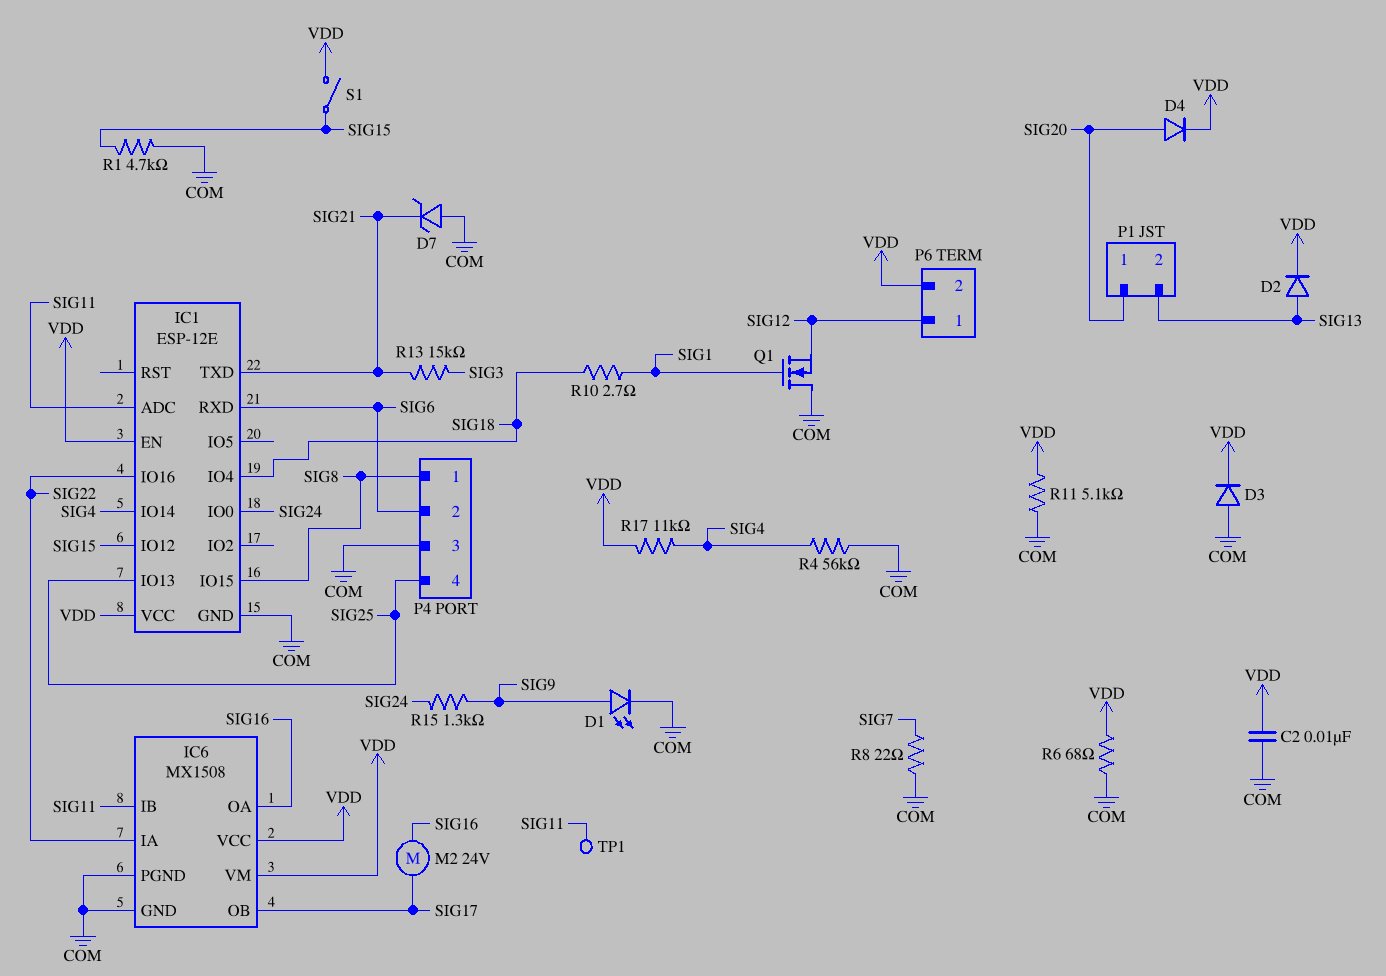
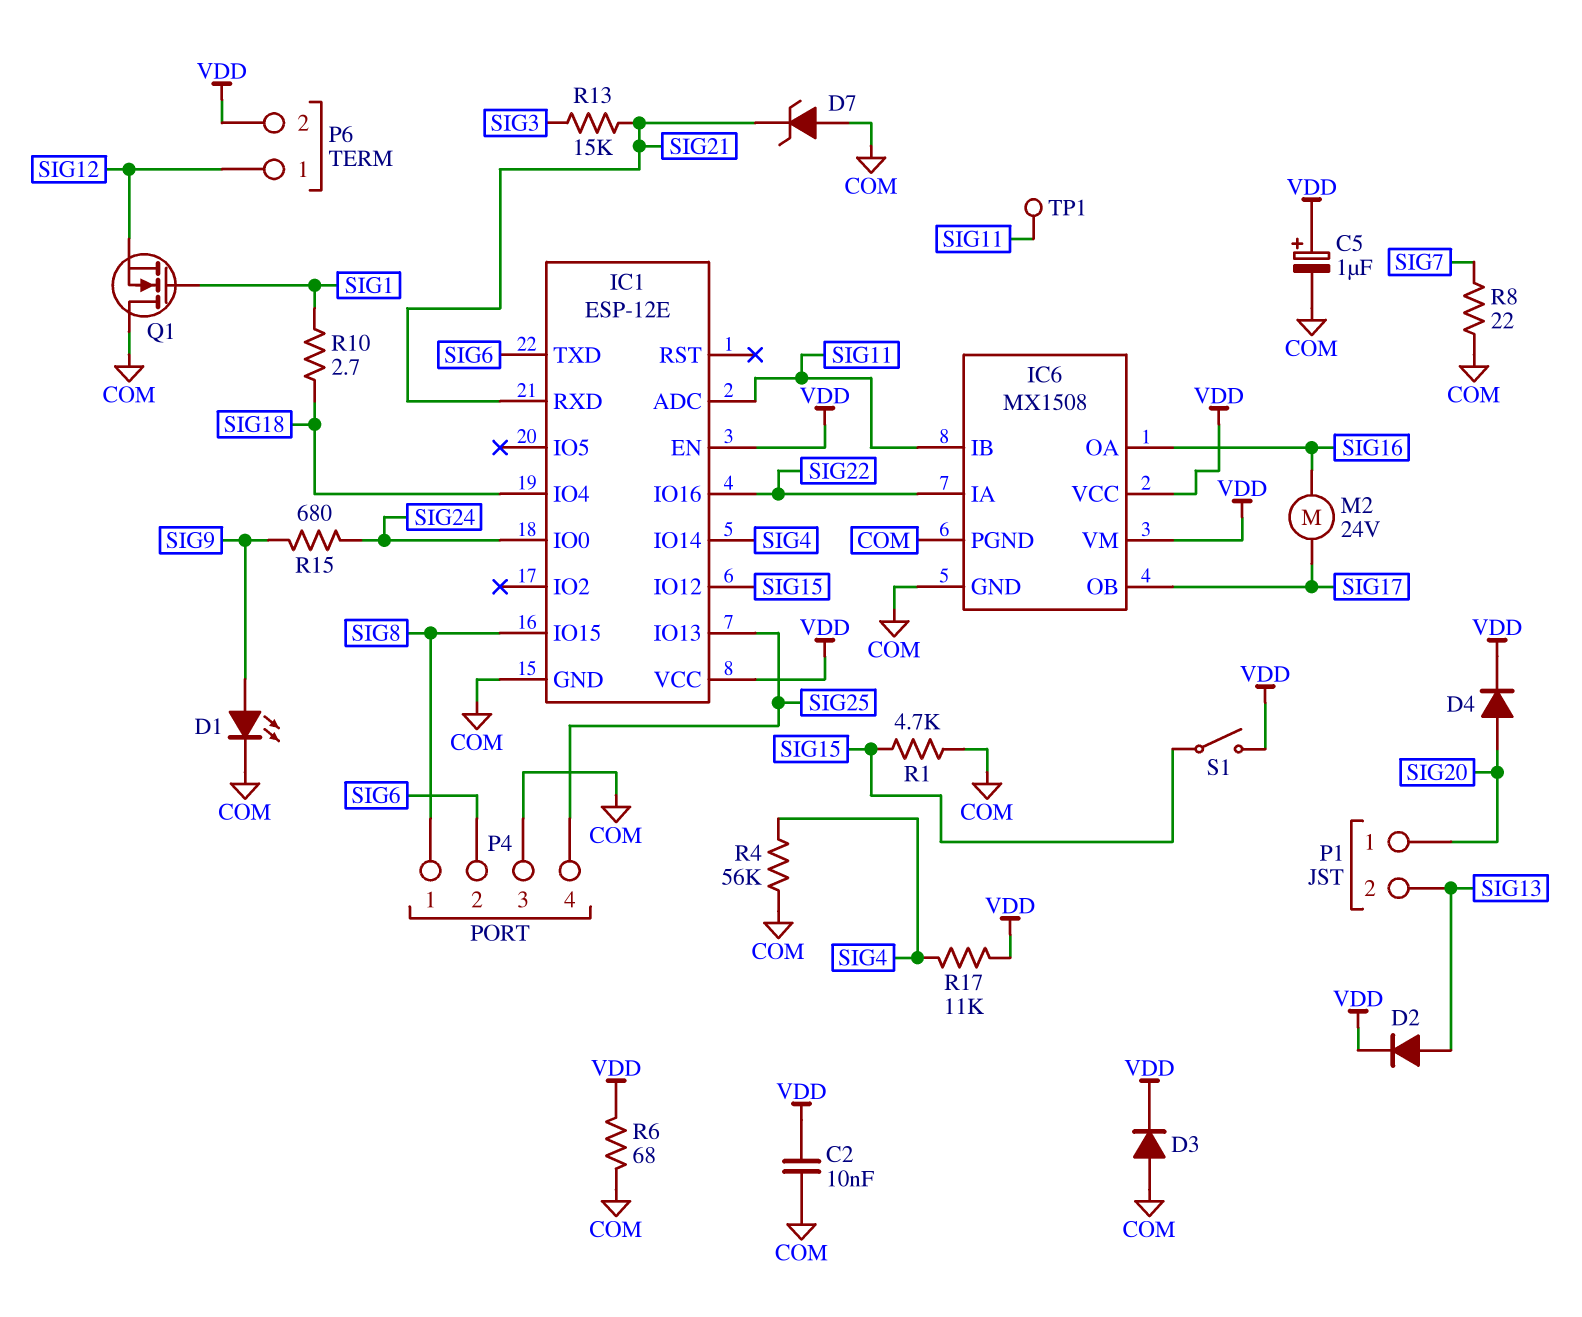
C5: none -> 1uF (plus VDD, minus COM)
IC1 pin RXD: SIG6 -> SIG21
IC1 pin TXD: SIG21 -> SIG6
R11: 5.1k (COM, VDD) -> none
R15: 1.3k (SIG9, SIG24) -> 680 (SIG9, SIG24)

